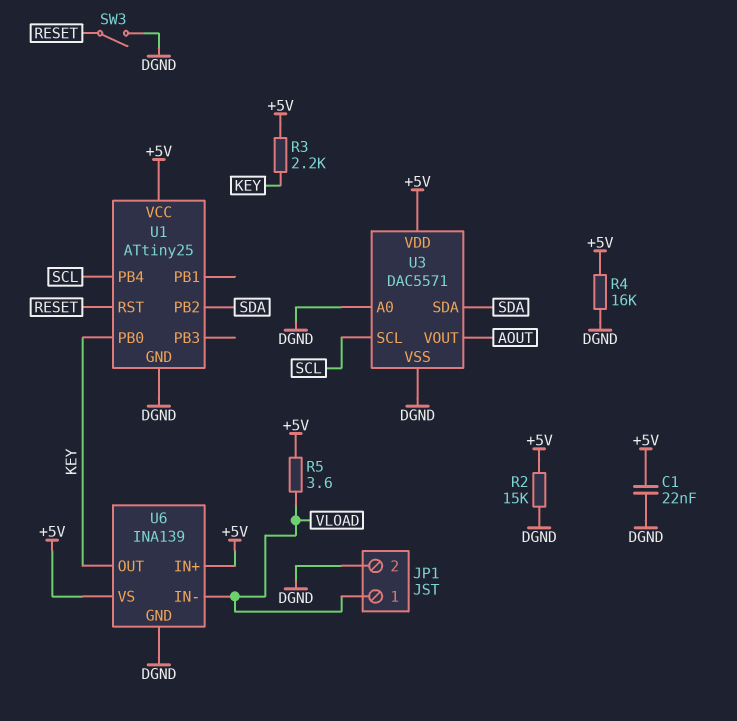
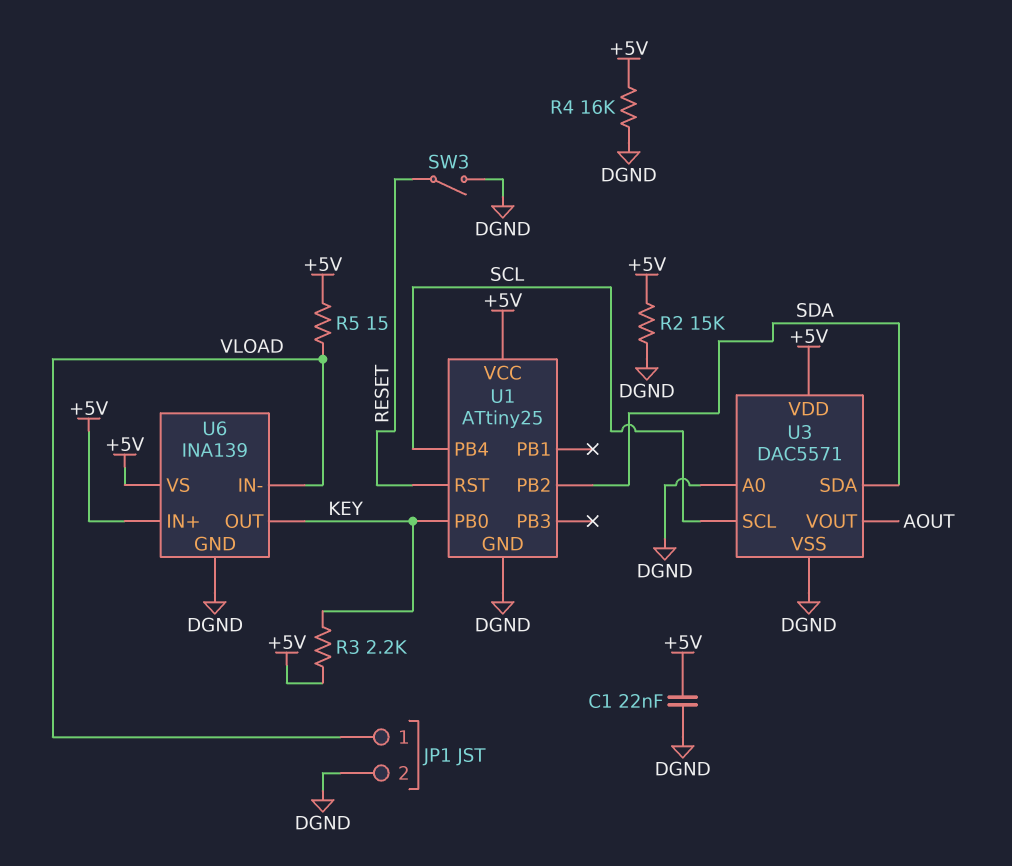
R5: 3.6 (+5V, VLOAD) -> 15 (+5V, VLOAD)

